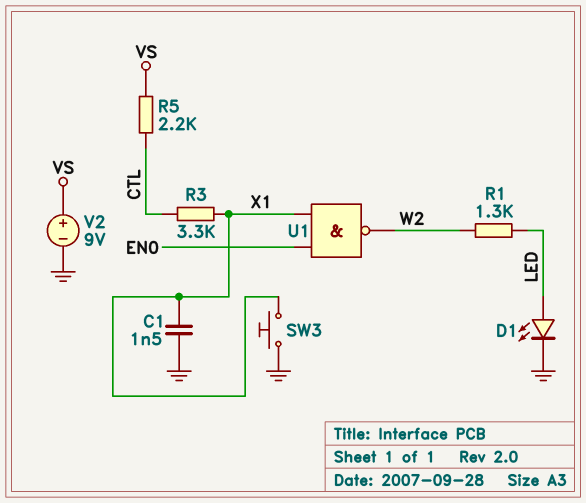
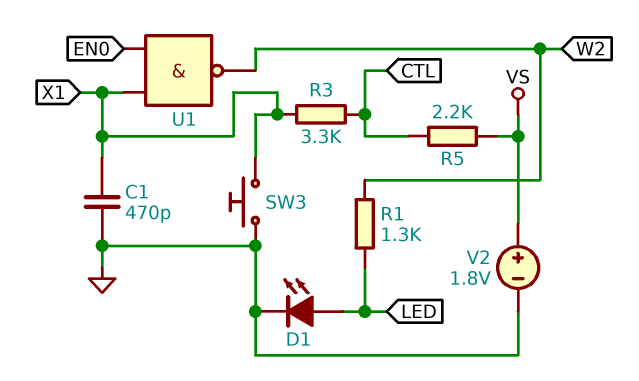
C1: 1.5nF (GND, X1) -> 470pF (GND, X1)
V2: 9V (plus VS, minus GND) -> 1.8V (plus VS, minus GND)

